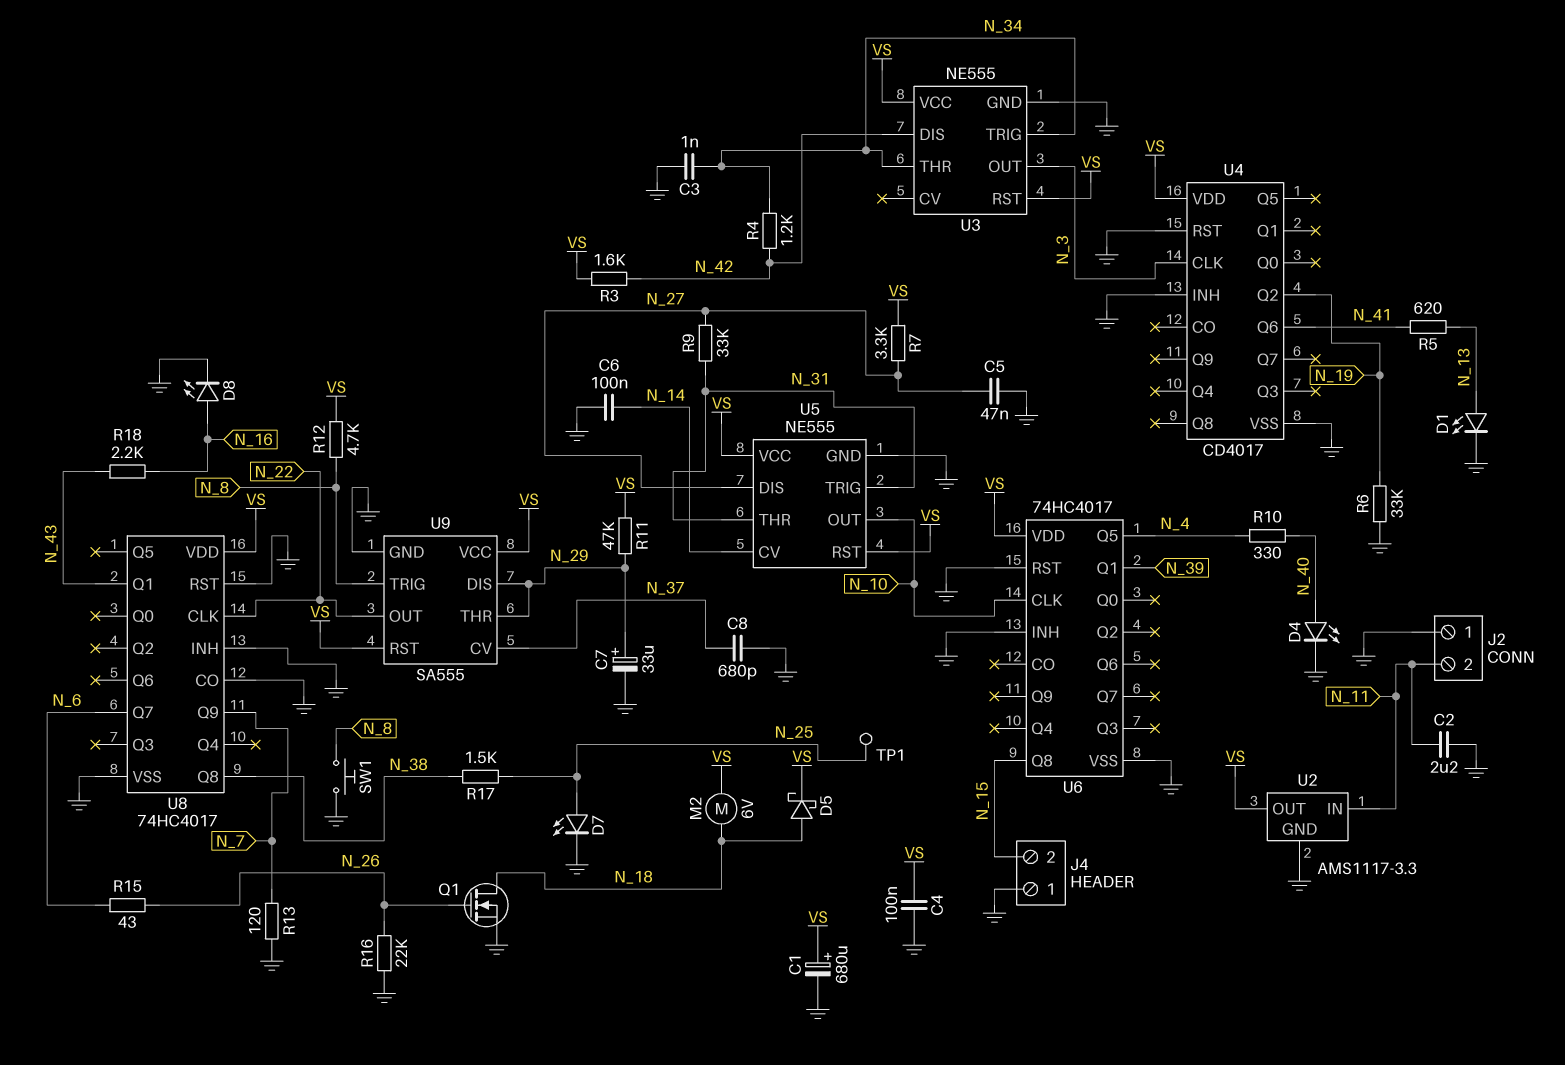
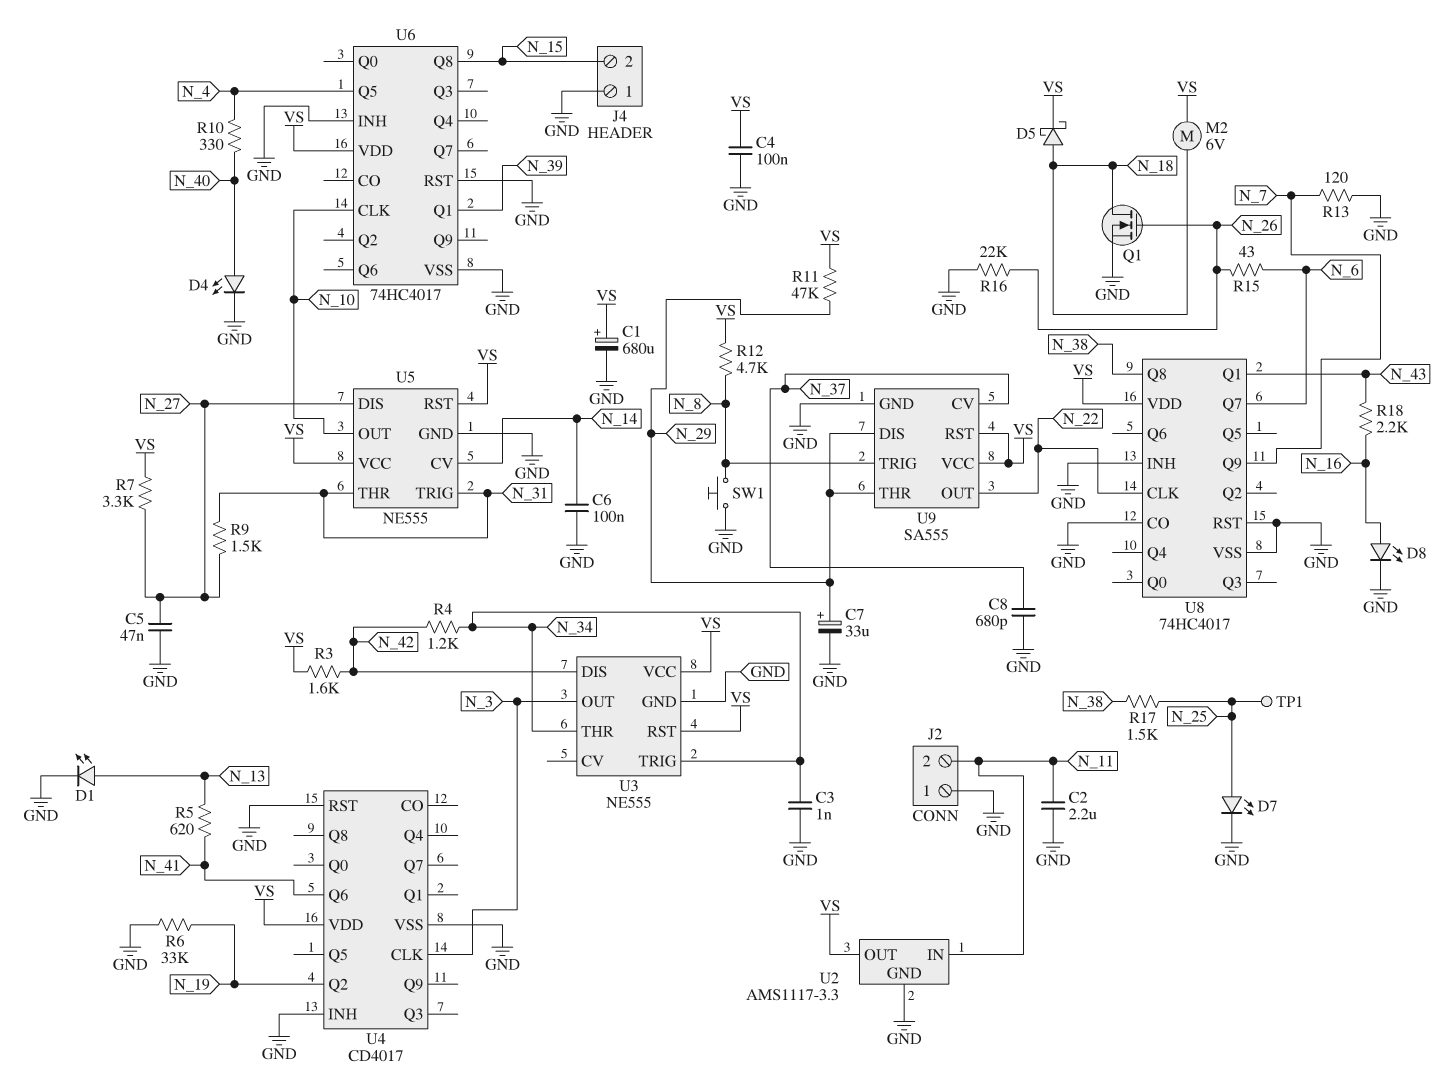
R9: 33k (N_27, N_31) -> 1.5k (N_27, N_31)

